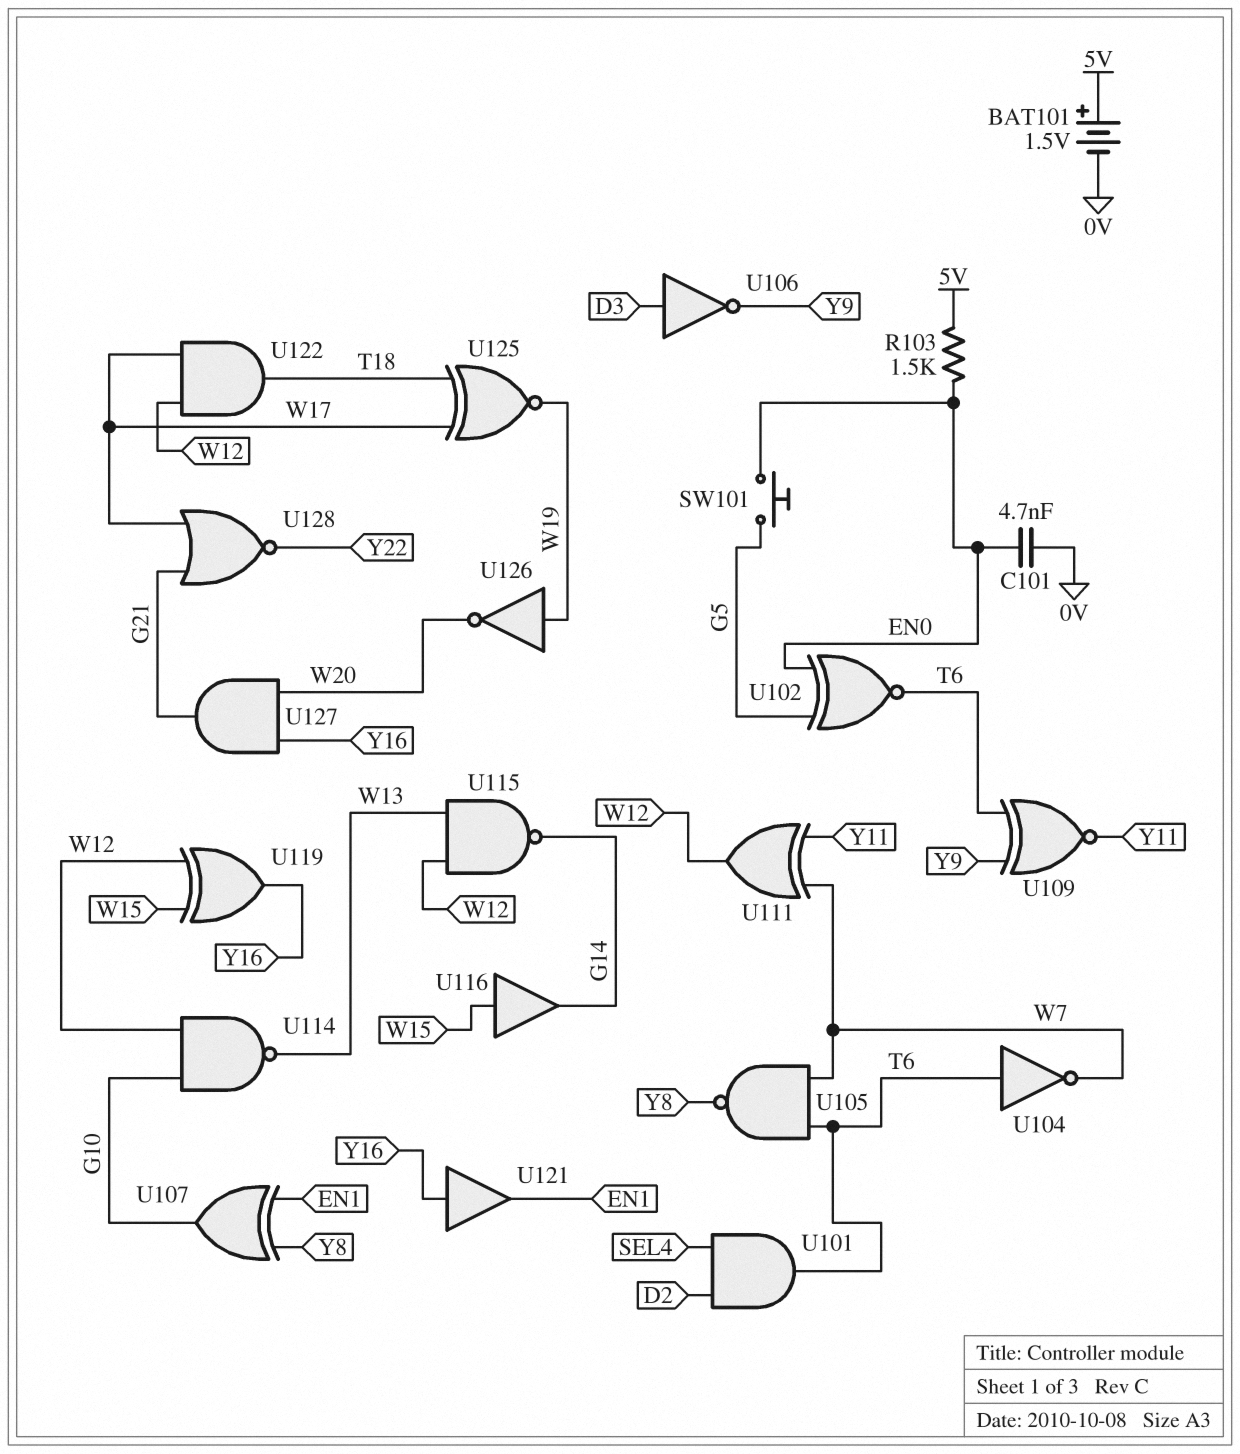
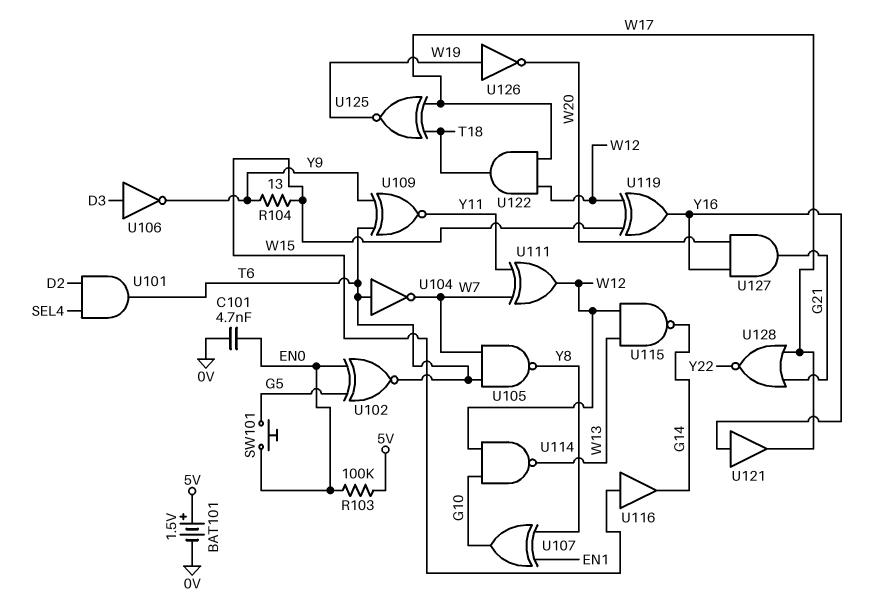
R103: 1.5k (5V, EN0) -> 100k (5V, EN0)
R104: none -> 13 (W15, Y9)
U121: buffer (in Y16, out EN1) -> buffer (in Y16, out W17)

